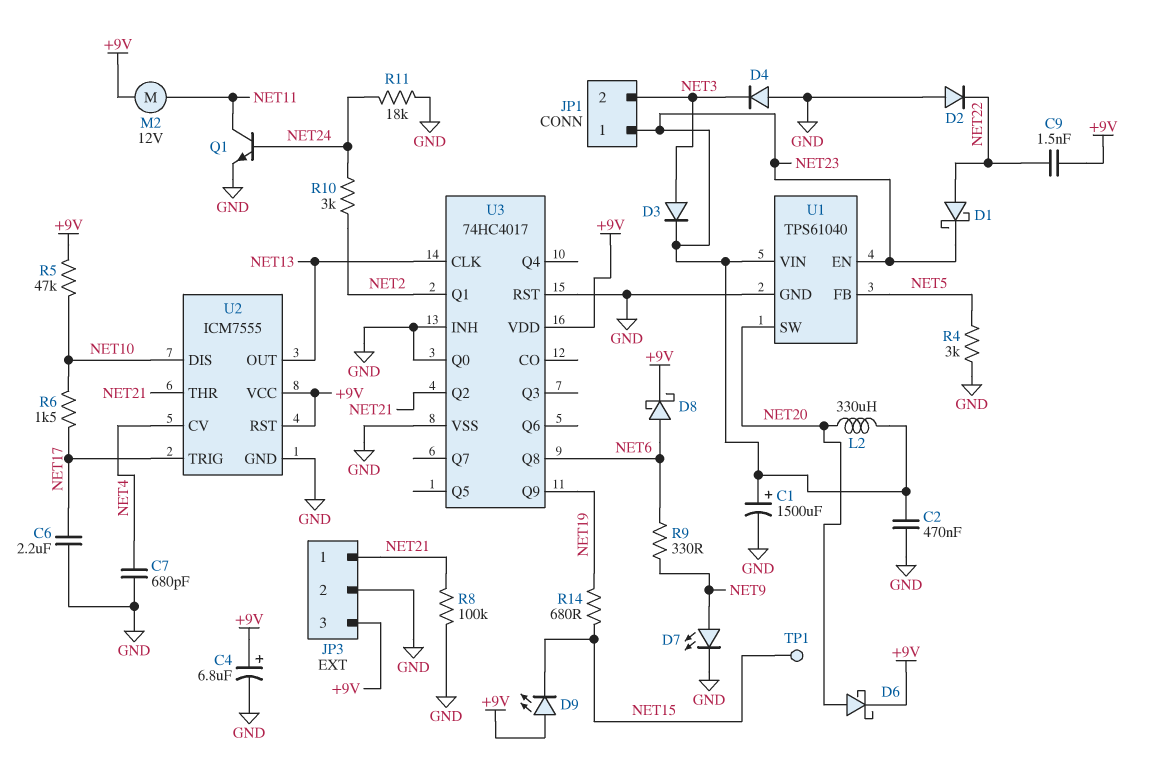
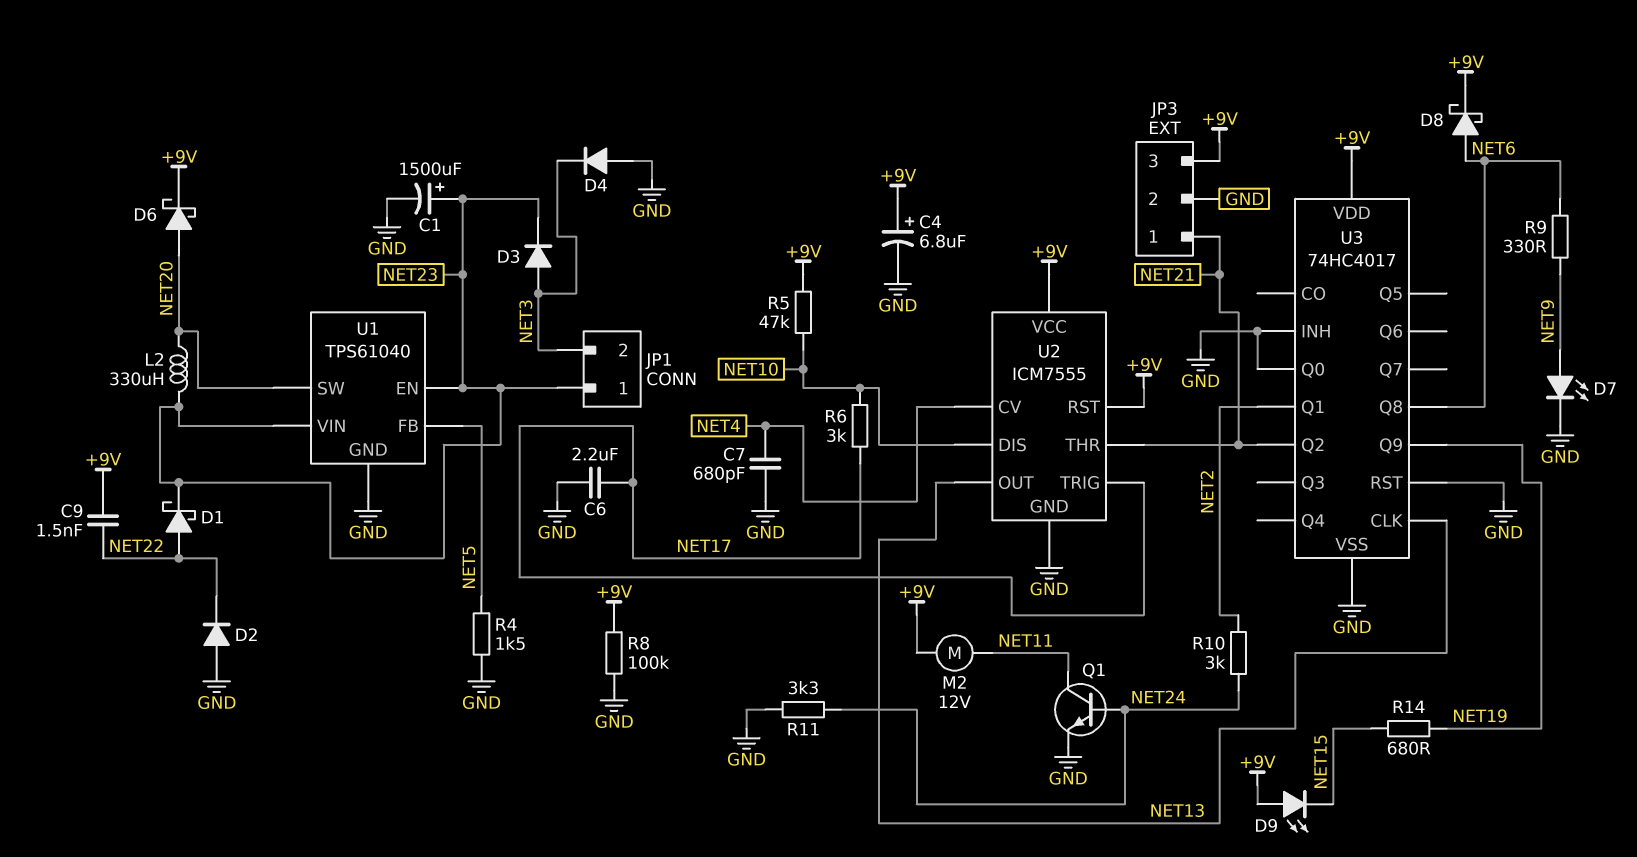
C2: 470nF (GND, NET23) -> none
R4: 3k (GND, NET5) -> 1.5k (GND, NET5)
R6: 1.5k (NET10, NET17) -> 3k (NET10, NET17)
R8: 100k (GND, NET21) -> 100k (+9V, GND)
R11: 18k (GND, NET24) -> 3.3k (GND, NET24)
TP1: test point (NET15) -> none

